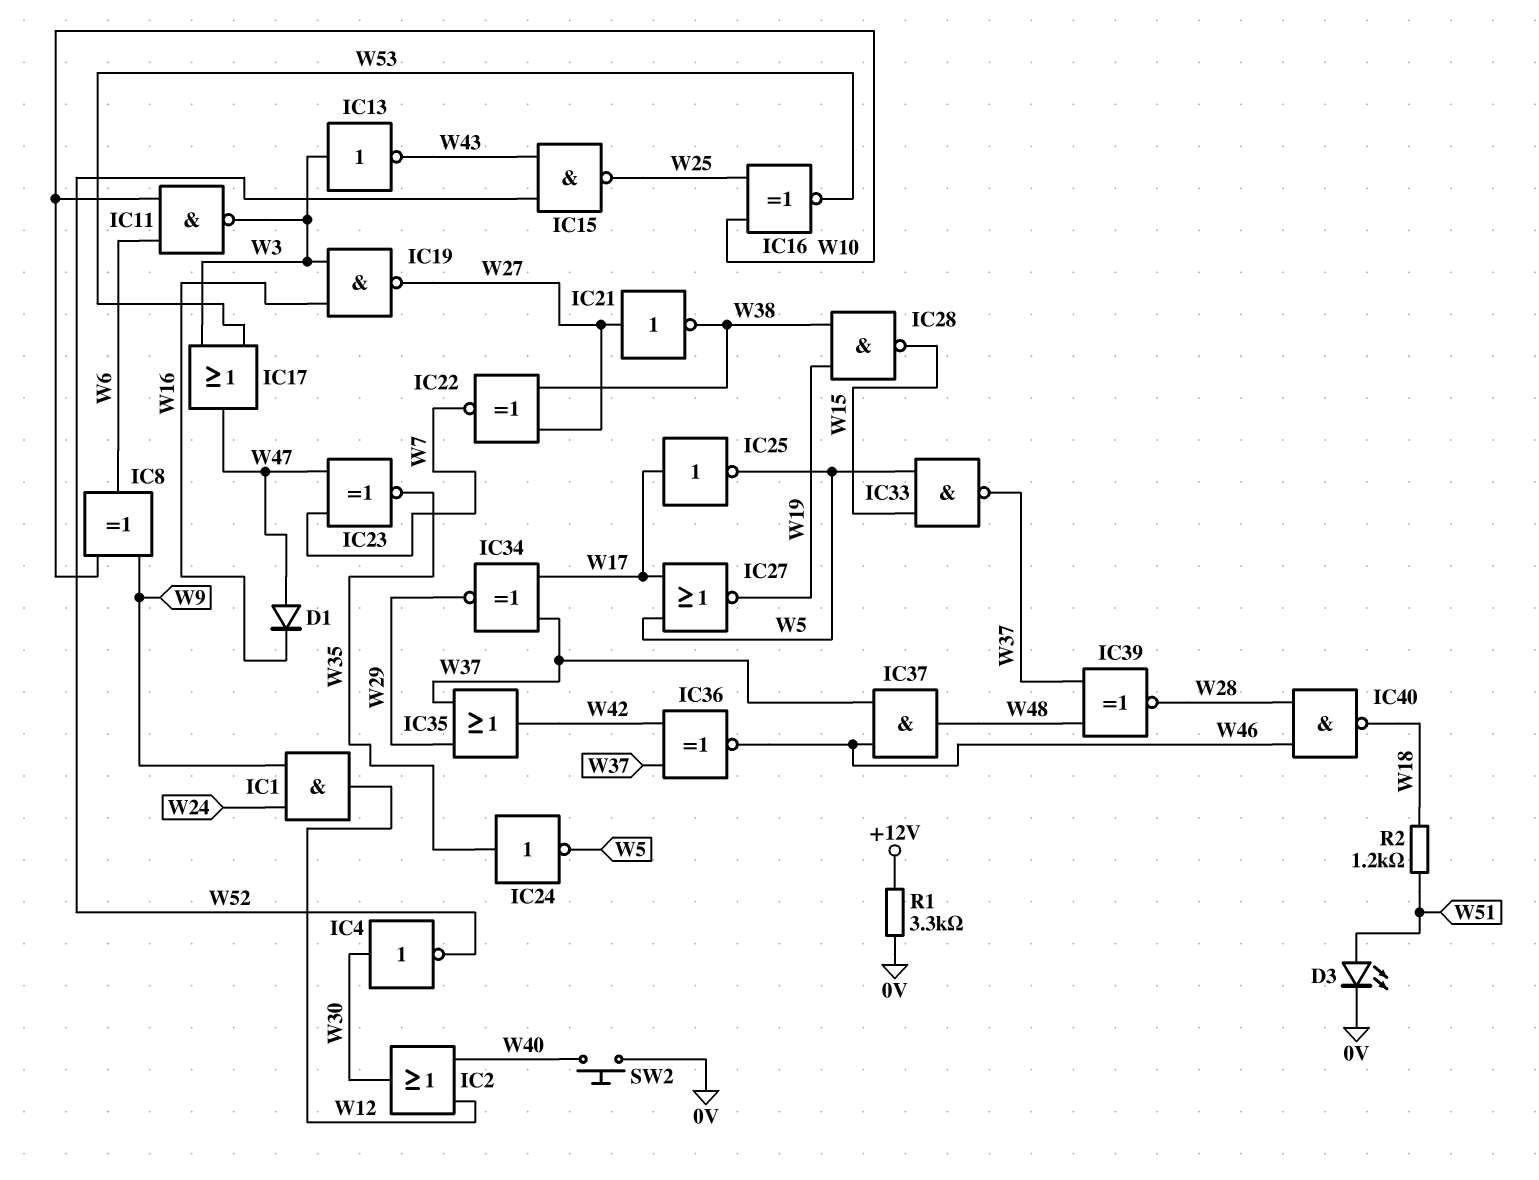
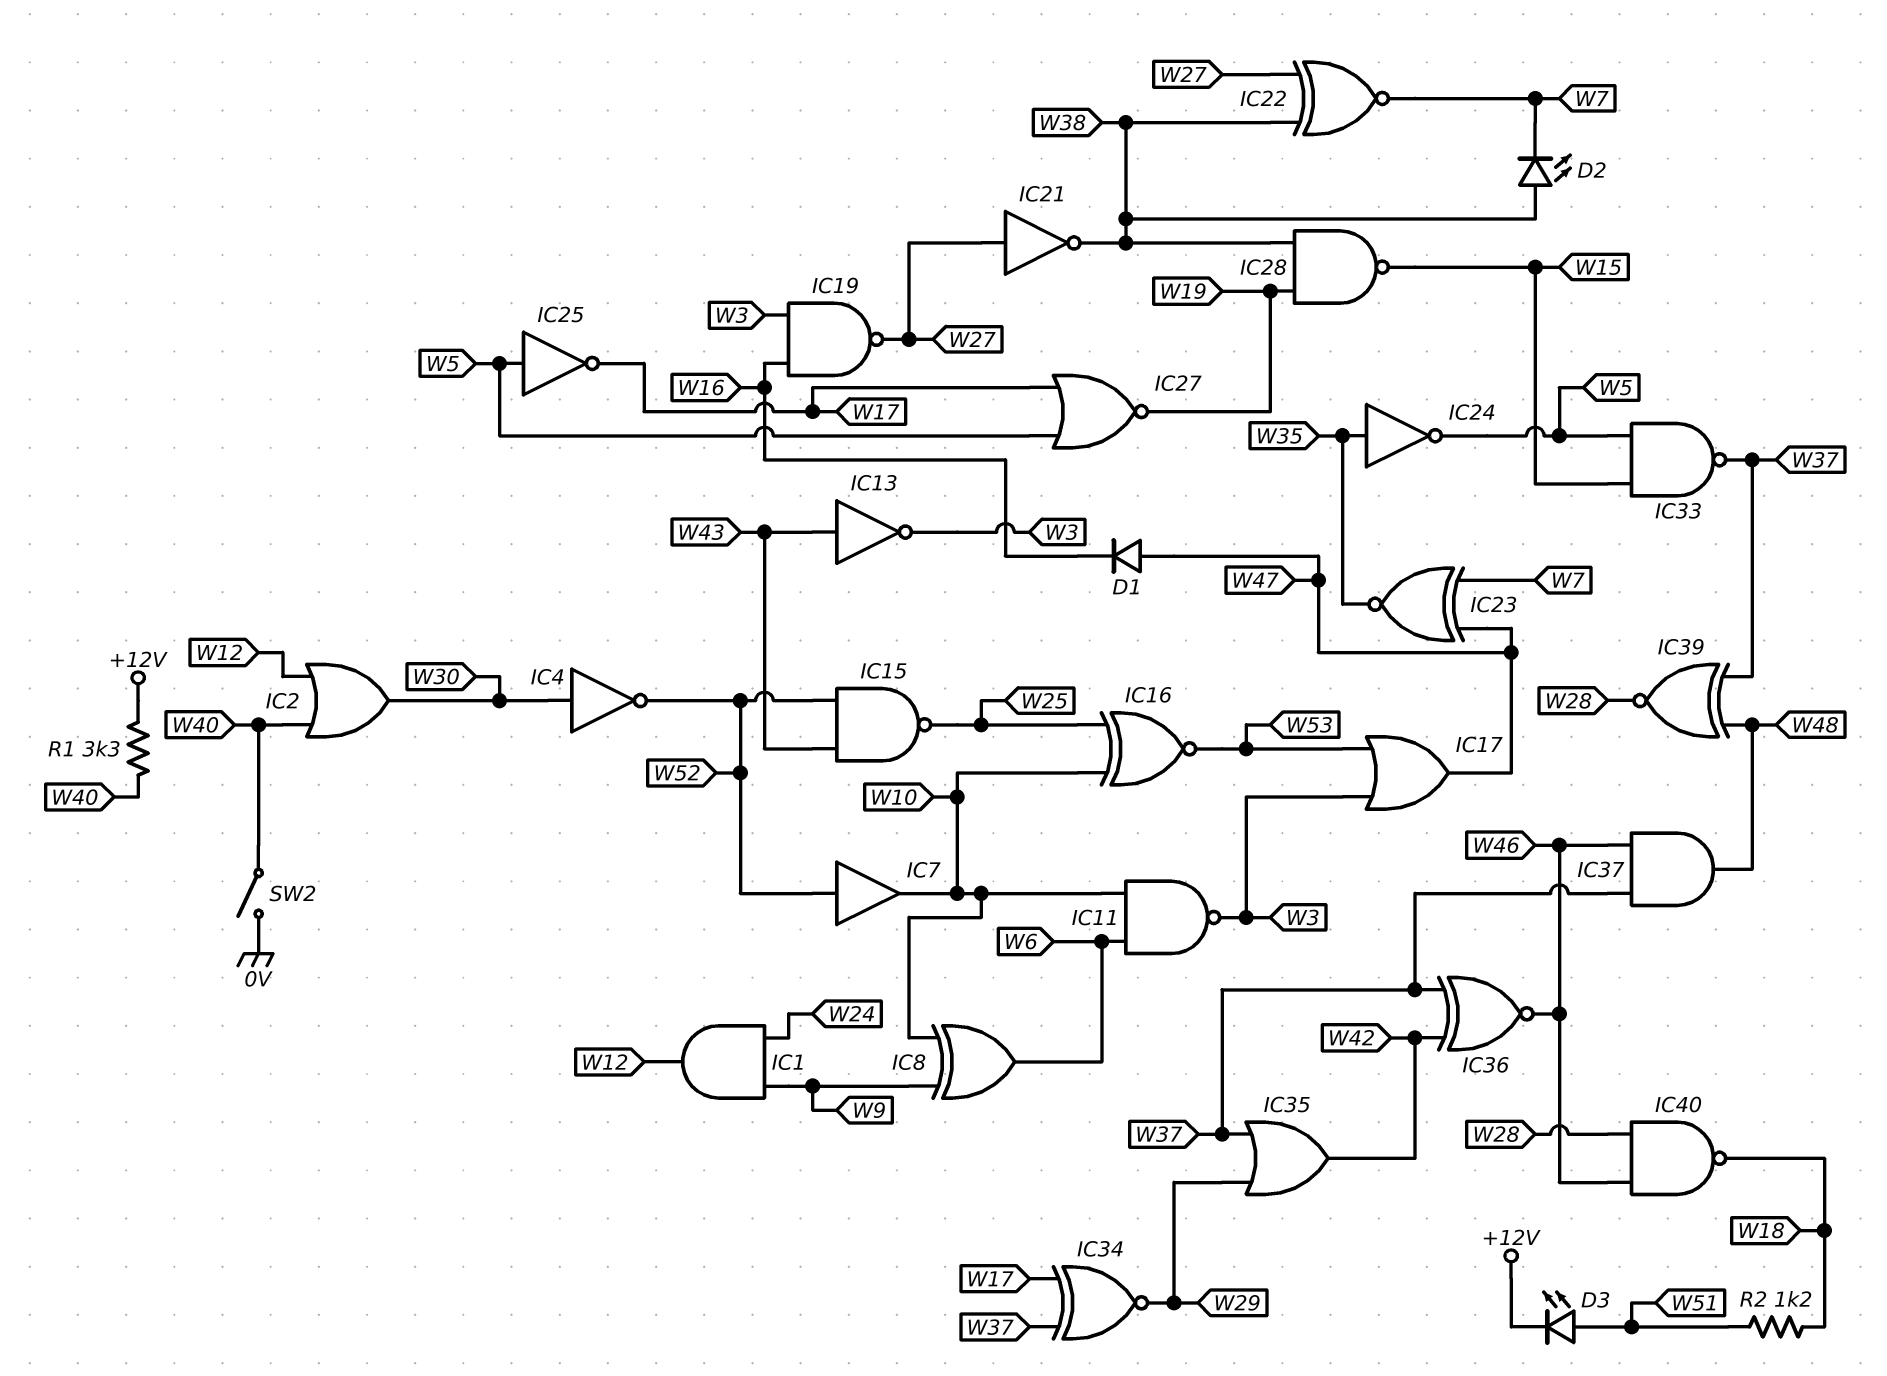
D2: none -> LED (A W38, K W7)
D3: LED (A W51, K 0V) -> LED (A W51, K +12V)
IC7: none -> buffer (in W52, out W10)
IC13: NOT (in W3, out W43) -> NOT (in W43, out W3)
IC25: NOT (in W17, out W5) -> NOT (in W5, out W17)
R1: 3.3k (+12V, 0V) -> 3.3k (+12V, W40)
SW2: button (0V, W40) -> switch (0V, W40)

